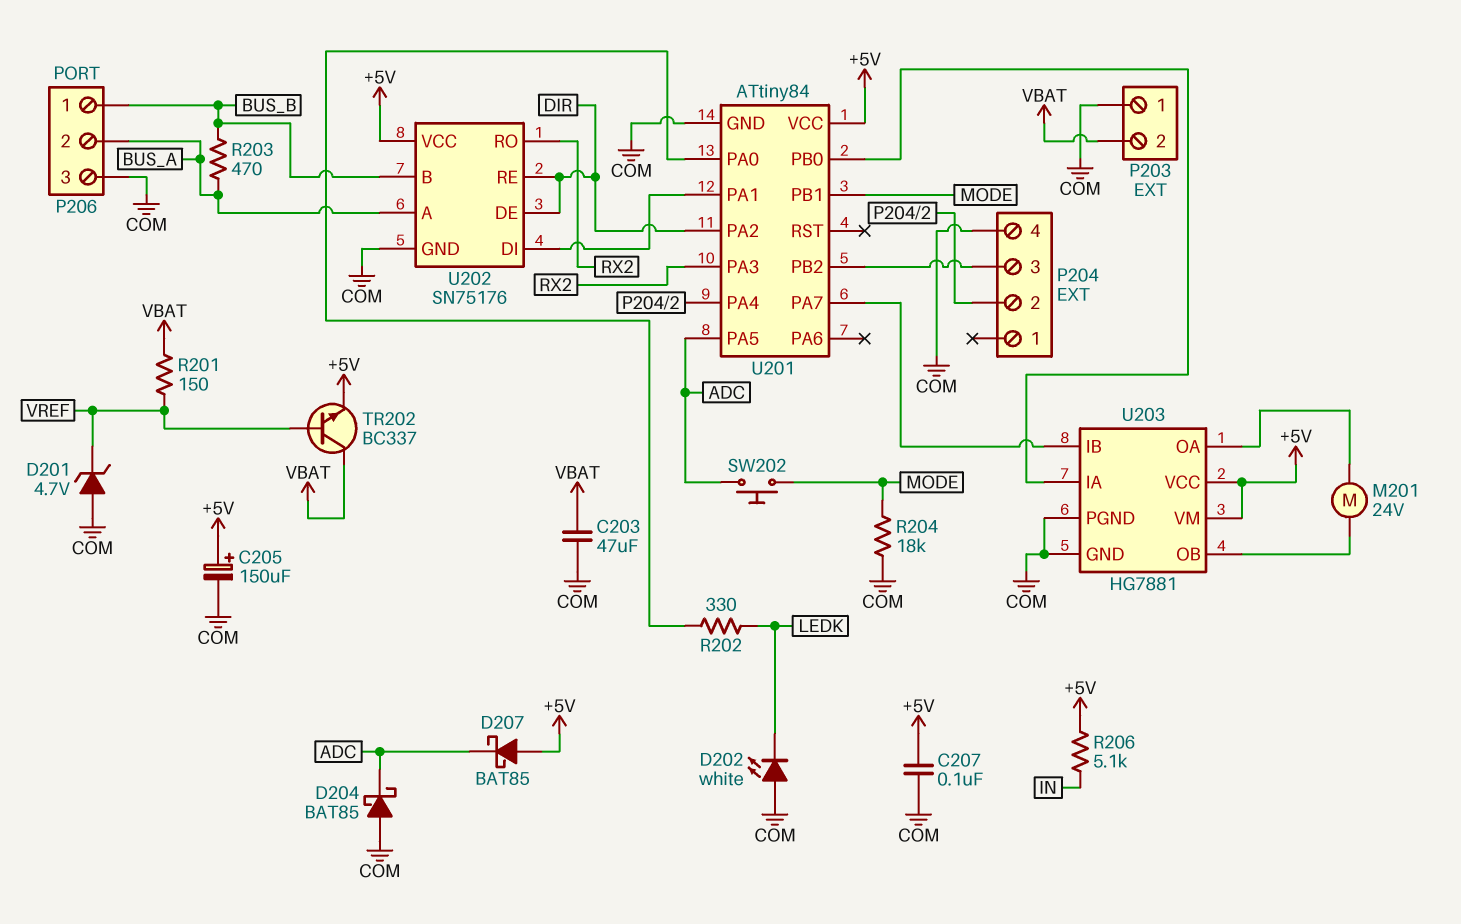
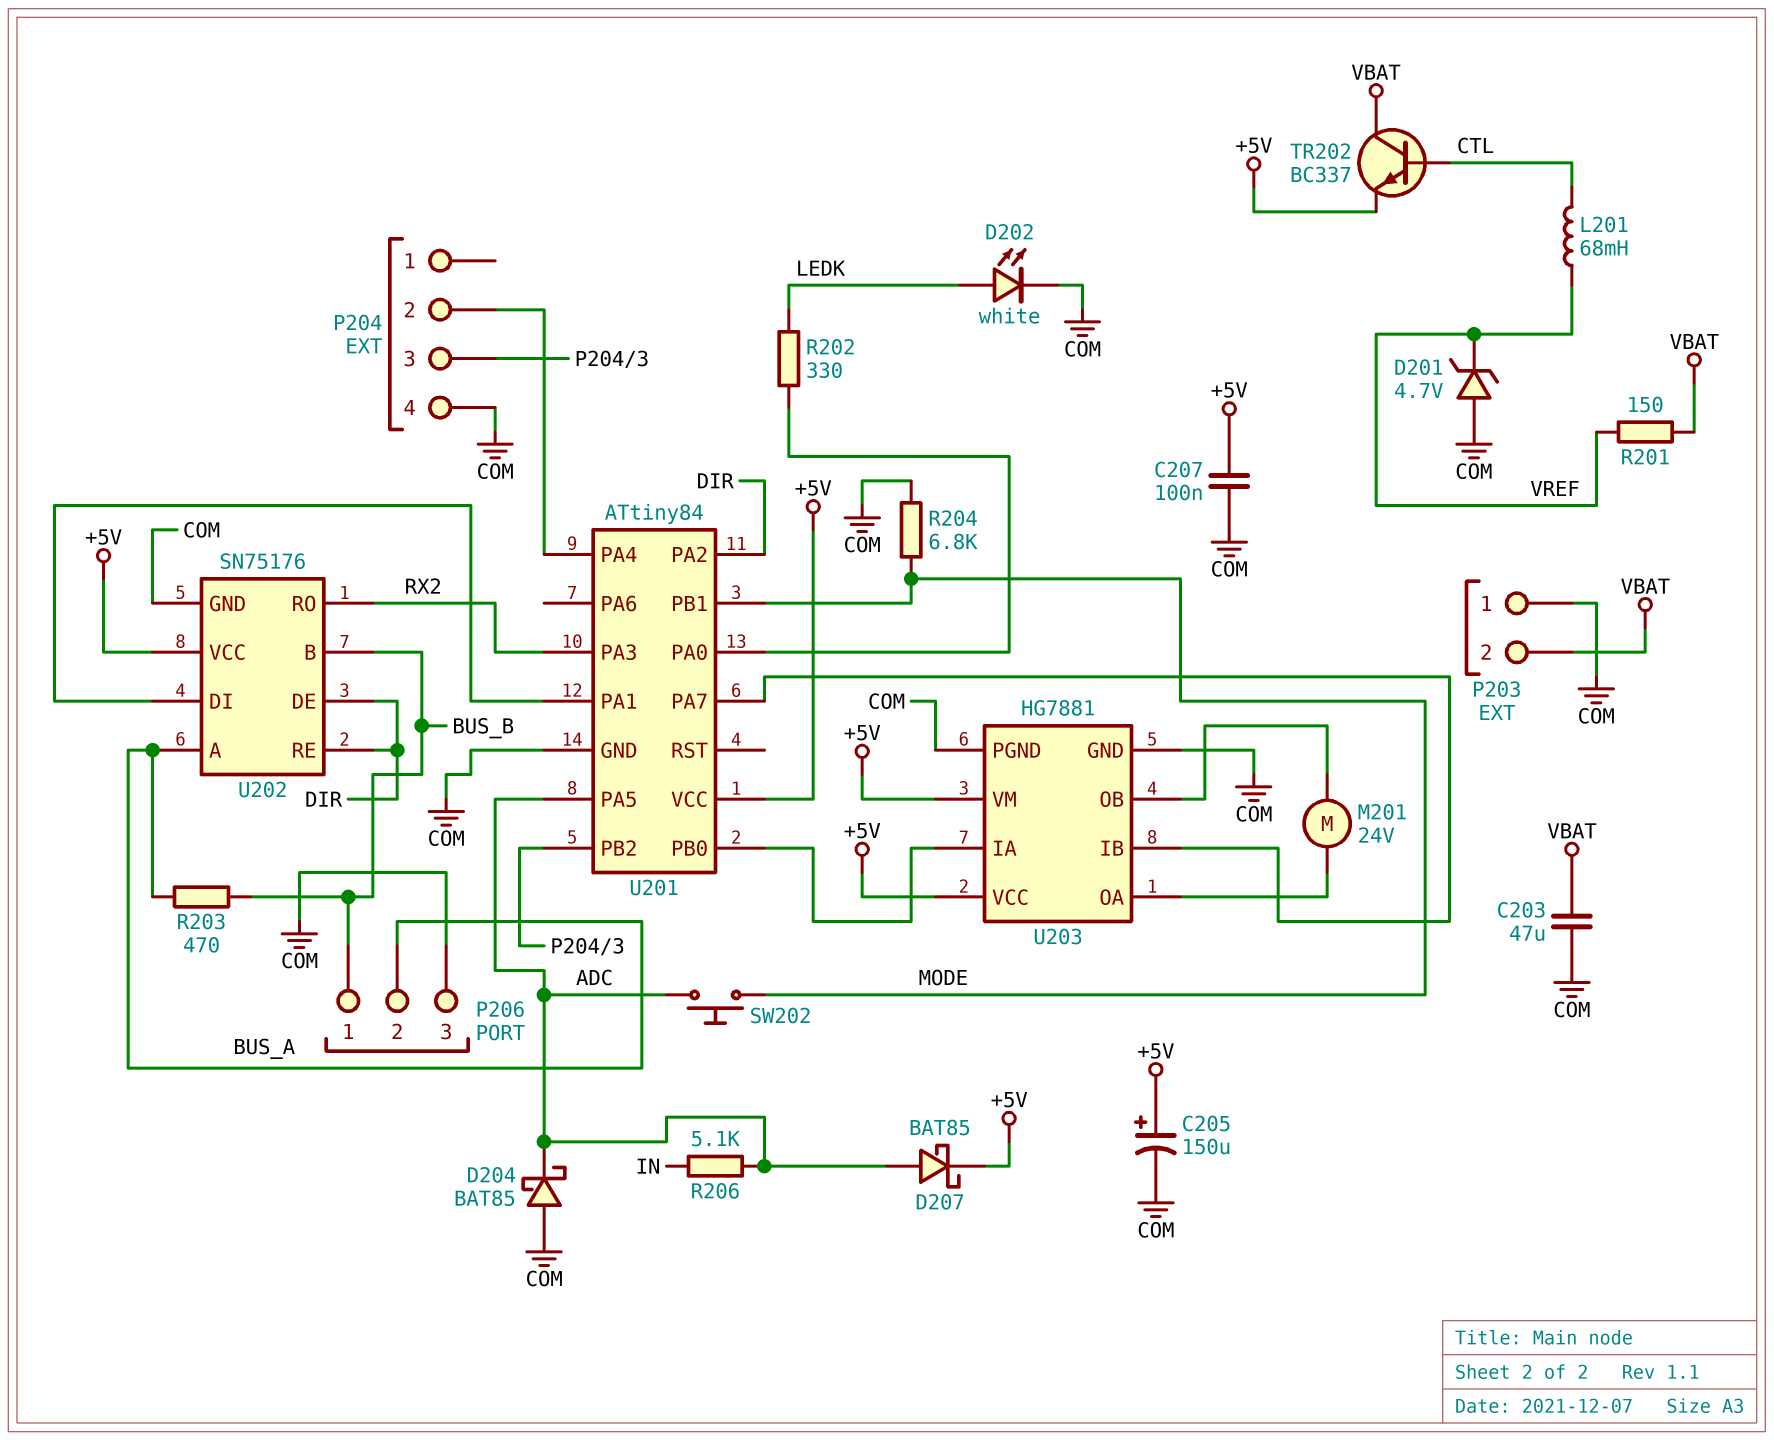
D202: LED white (A COM, K LEDK) -> LED white (A LEDK, K COM)
D207: schottky BAT85 (A +5V, K ADC) -> schottky BAT85 (A ADC, K +5V)
L201: none -> 68mH (CTL, VREF)
R204: 18k (COM, MODE) -> 6.8k (COM, MODE)
R206: 5.1k (+5V, IN) -> 5.1k (ADC, IN)
TR202: NPN BC337 (B VREF, C VBAT, E +5V) -> NPN BC337 (B CTL, C VBAT, E +5V)

